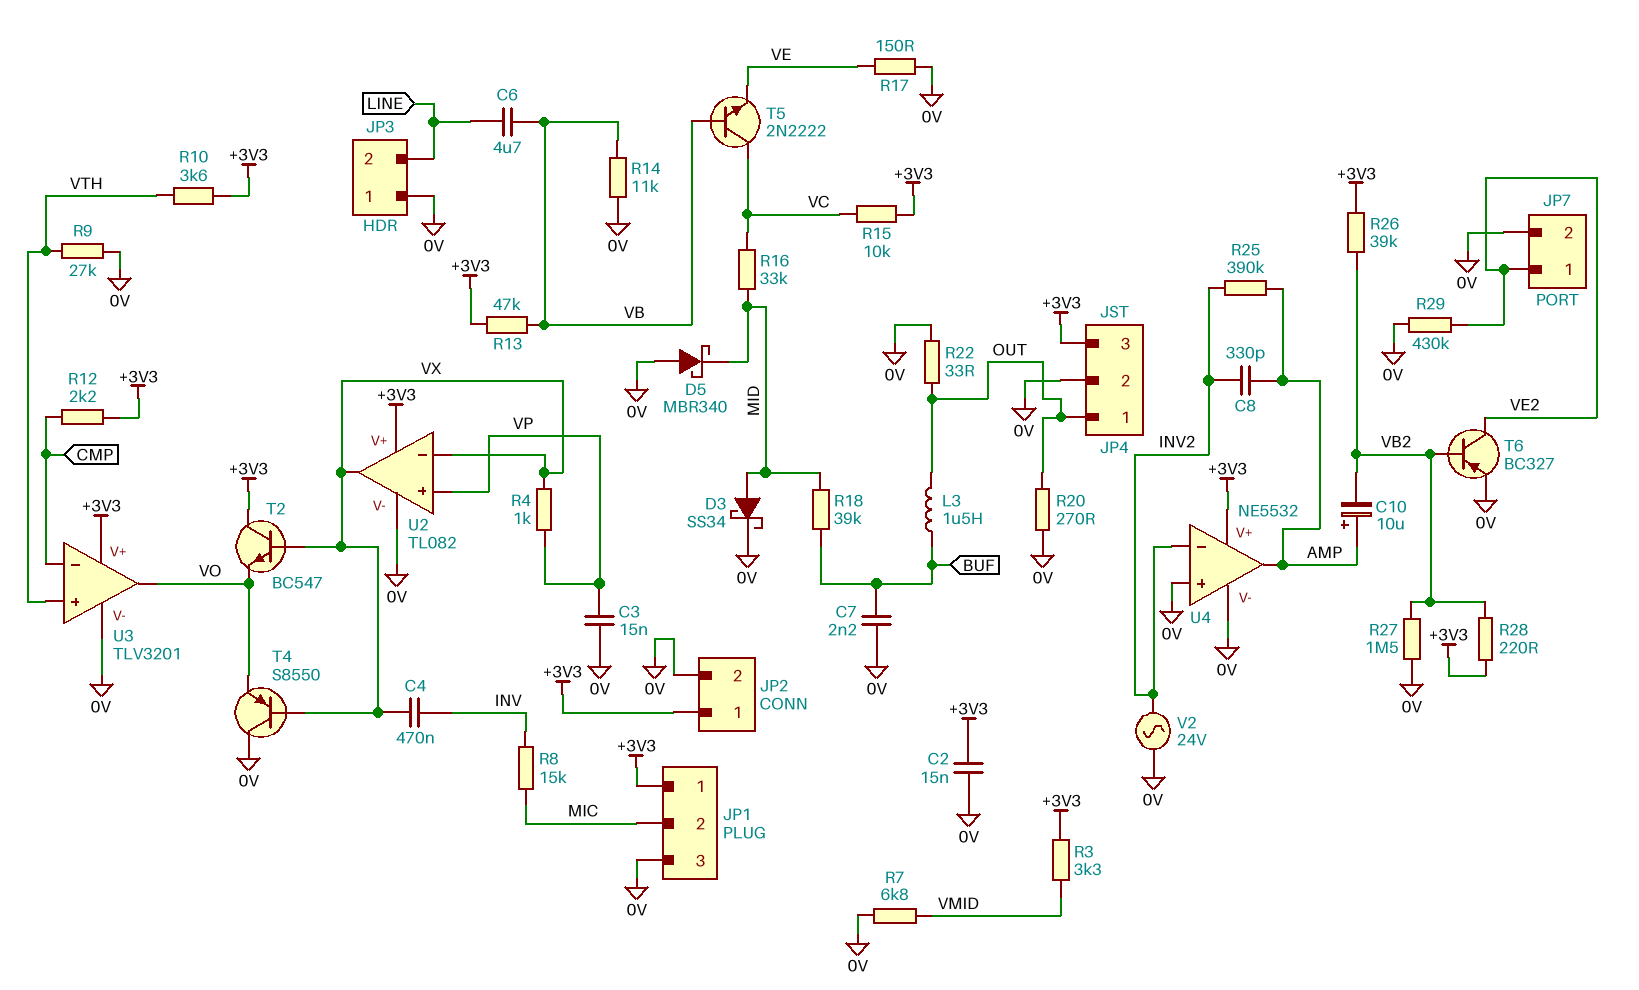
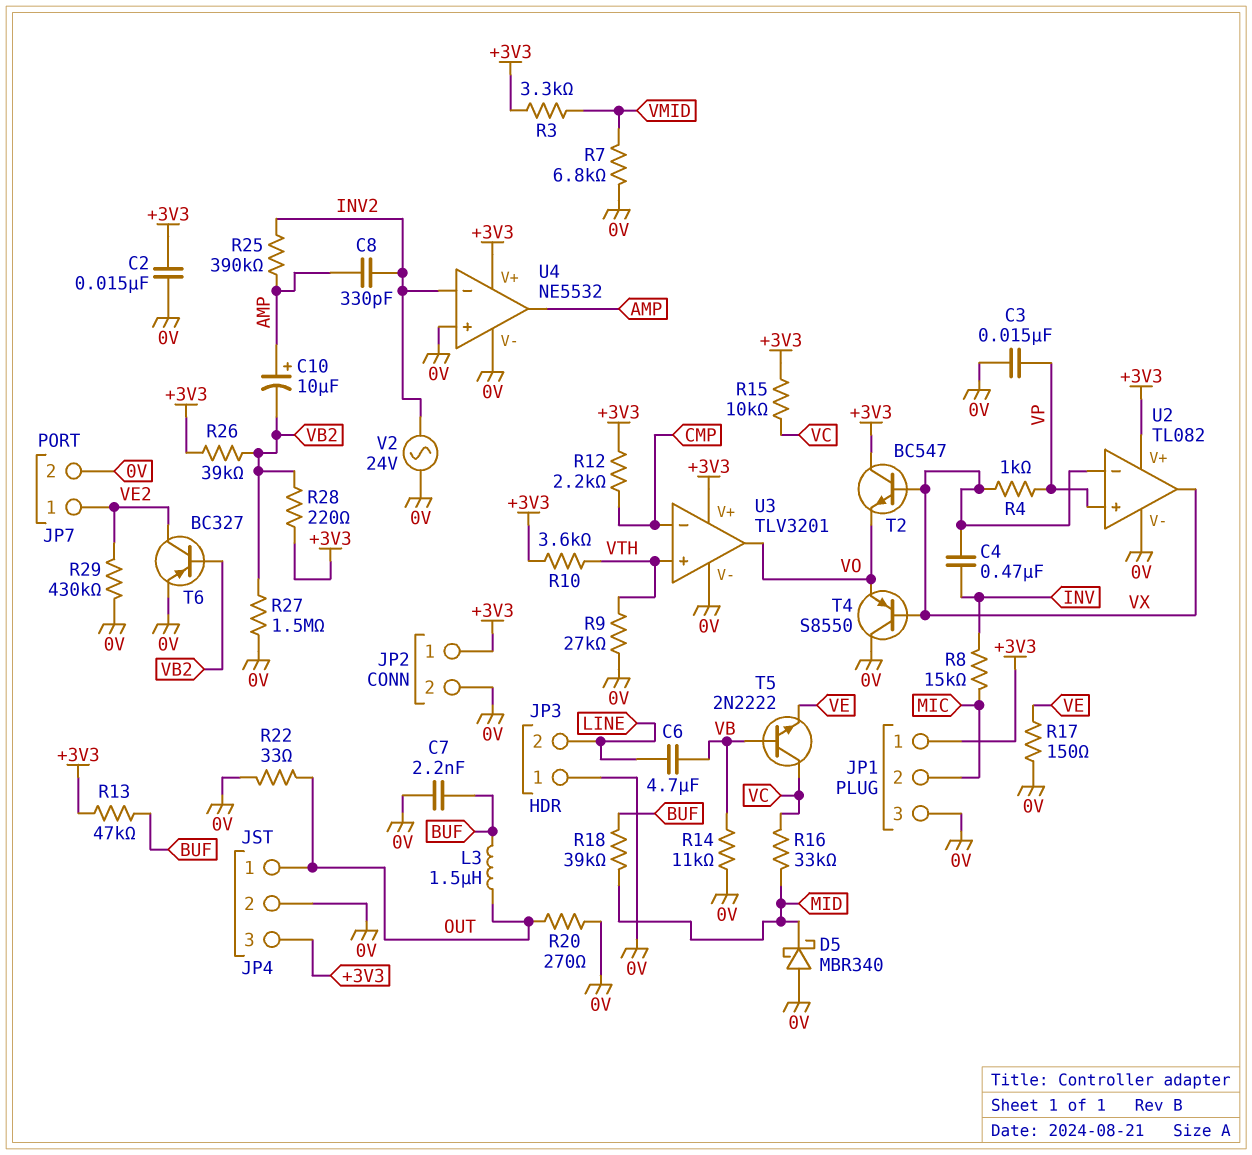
D3: schottky SS34 (A MID, K 0V) -> none
R13: 47k (+3V3, VB) -> 47k (+3V3, BUF)

